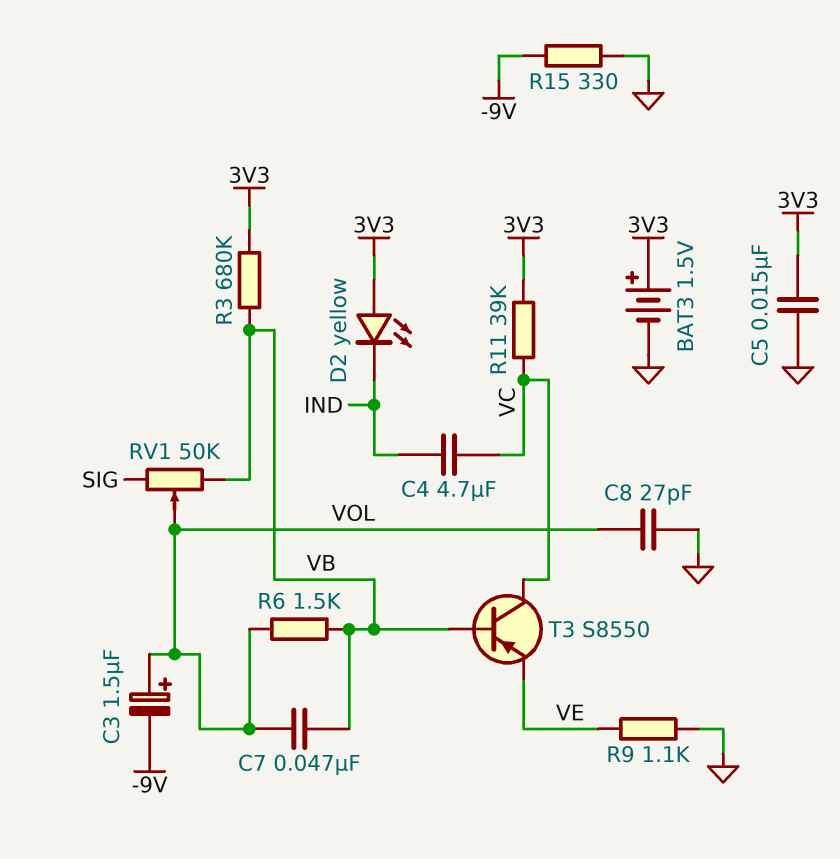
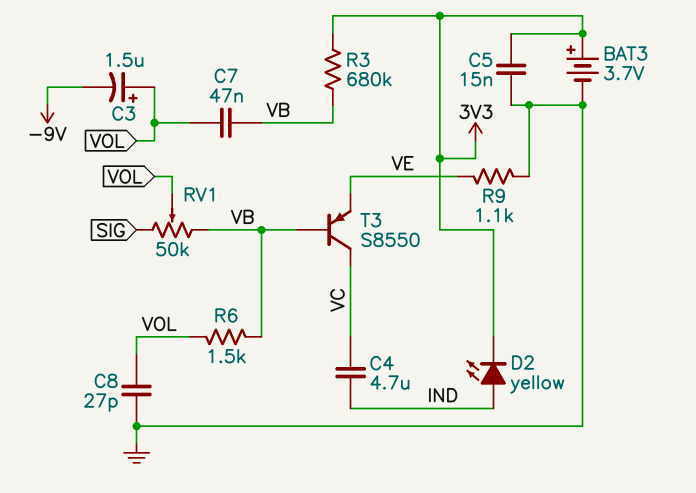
BAT3: 1.5V (plus 3V3, minus GND) -> 3.7V (plus 3V3, minus GND)
D2: LED yellow (A 3V3, K IND) -> LED yellow (A IND, K 3V3)
R11: 39k (3V3, VC) -> none
R15: 330 (-9V, GND) -> none

